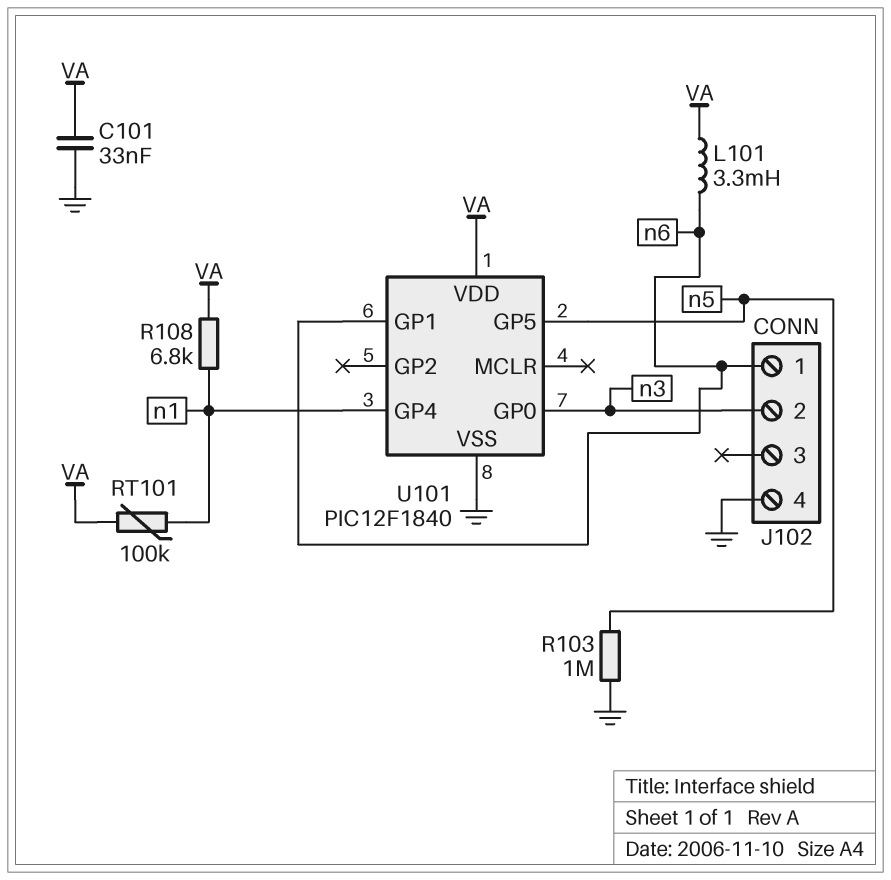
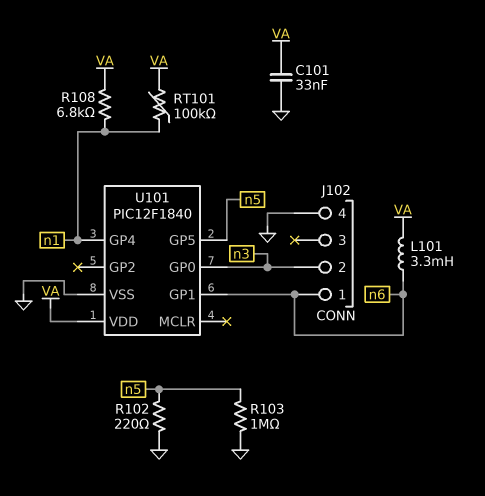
R102: none -> 220 (GND, n5)

